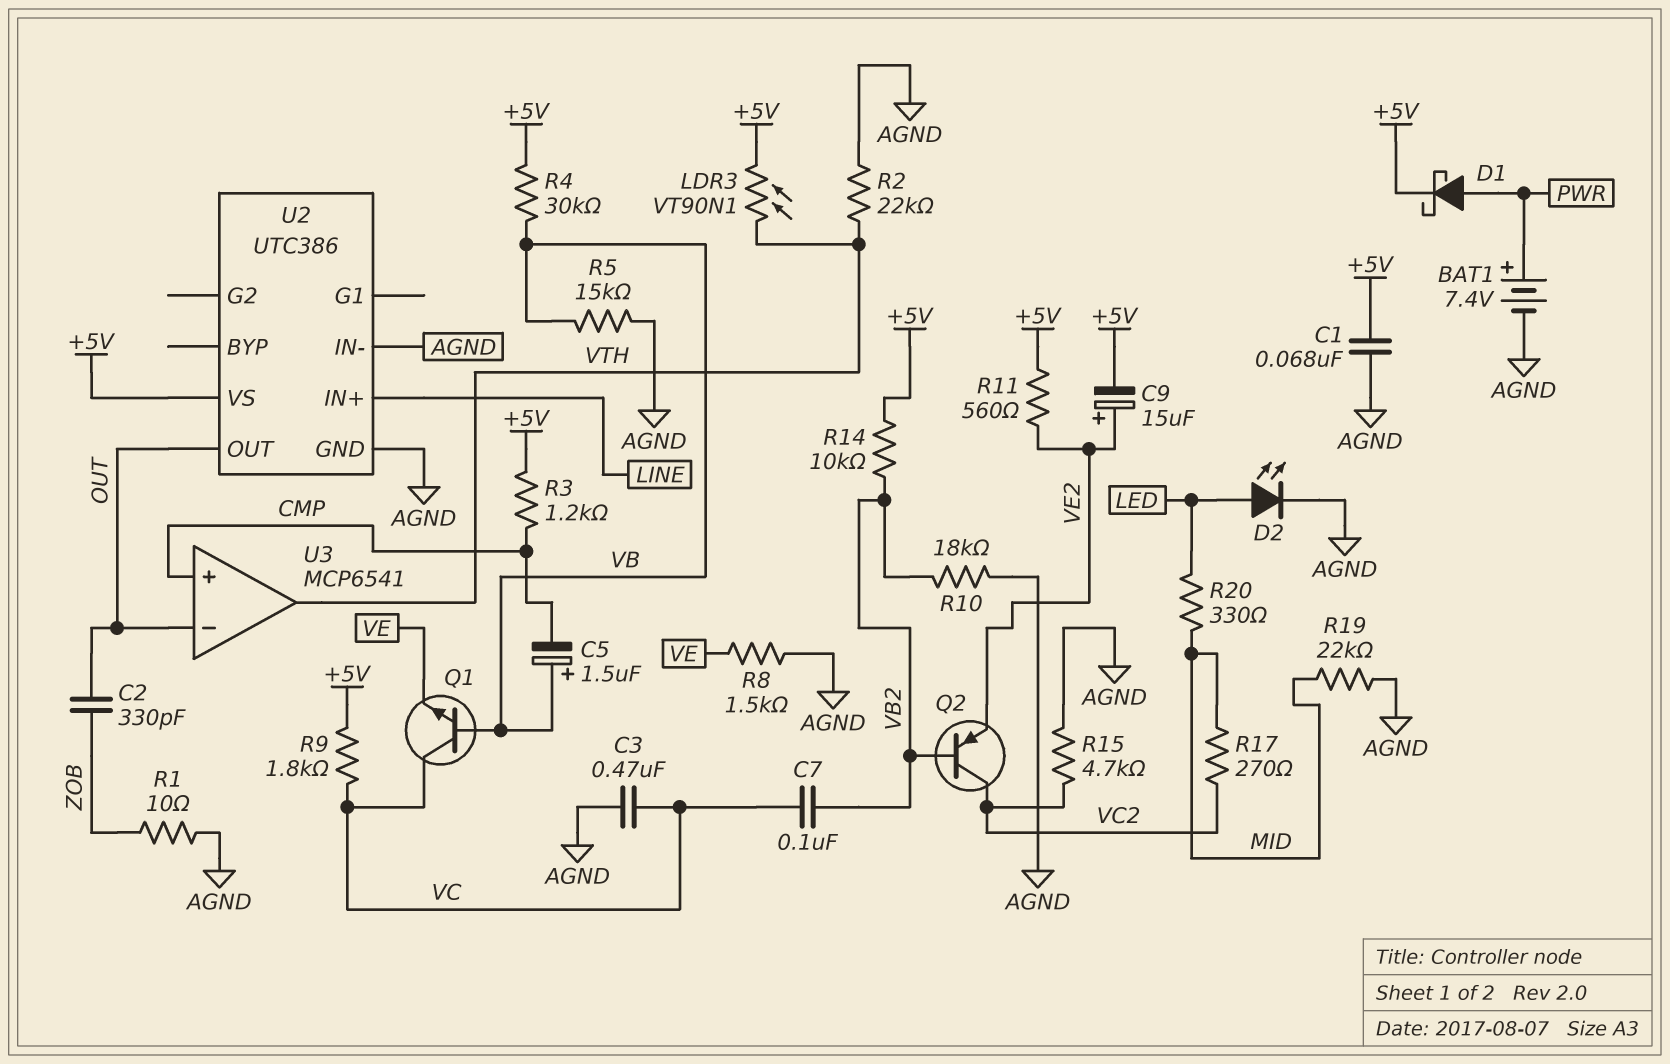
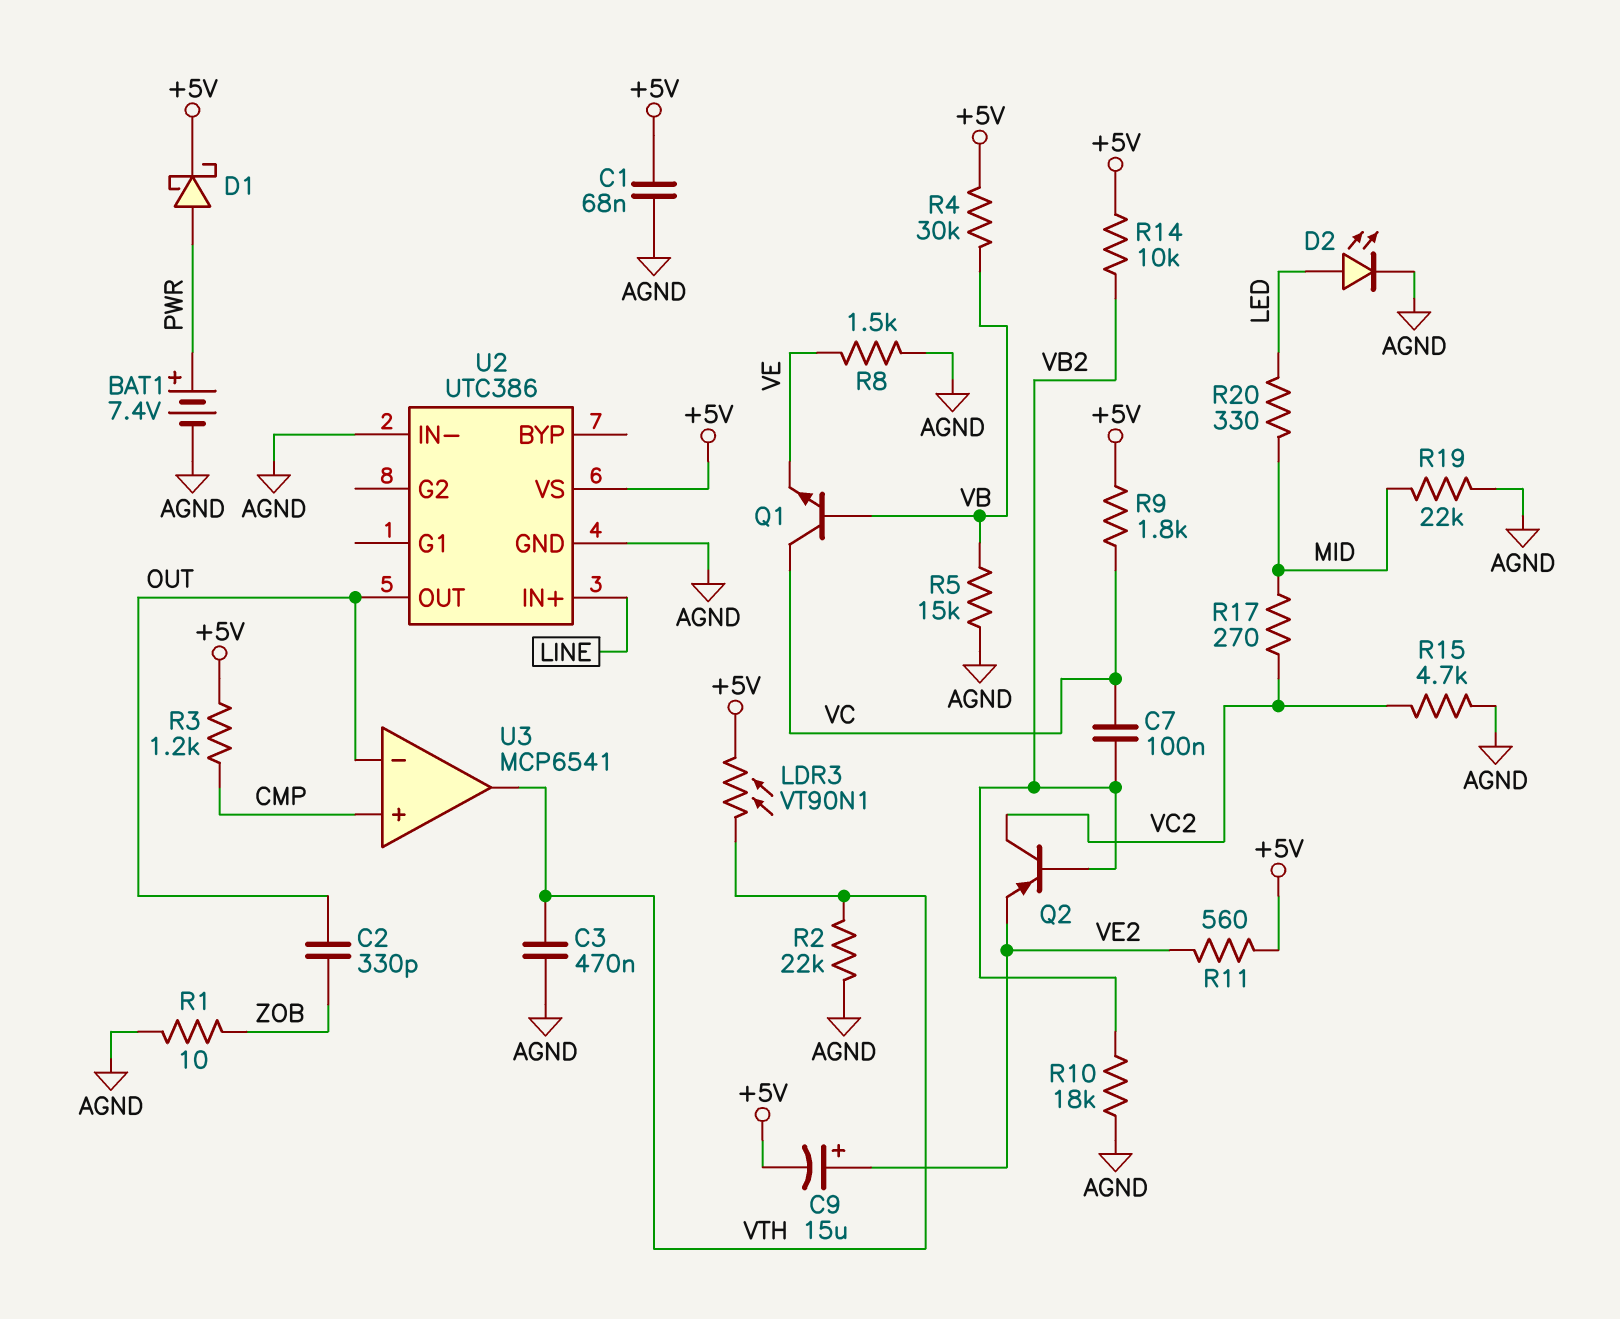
C3: 470nF (AGND, VC) -> 470nF (AGND, VTH)
C5: 1.5uF (plus VB, minus CMP) -> none

